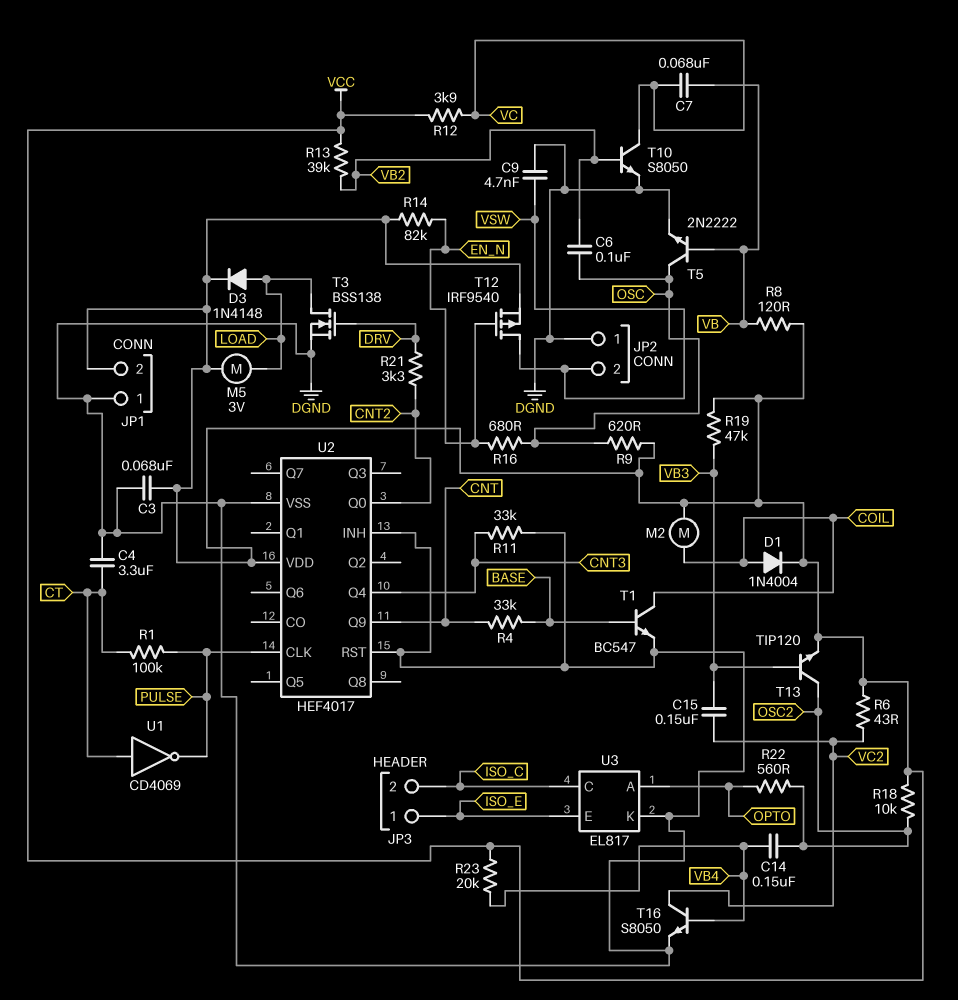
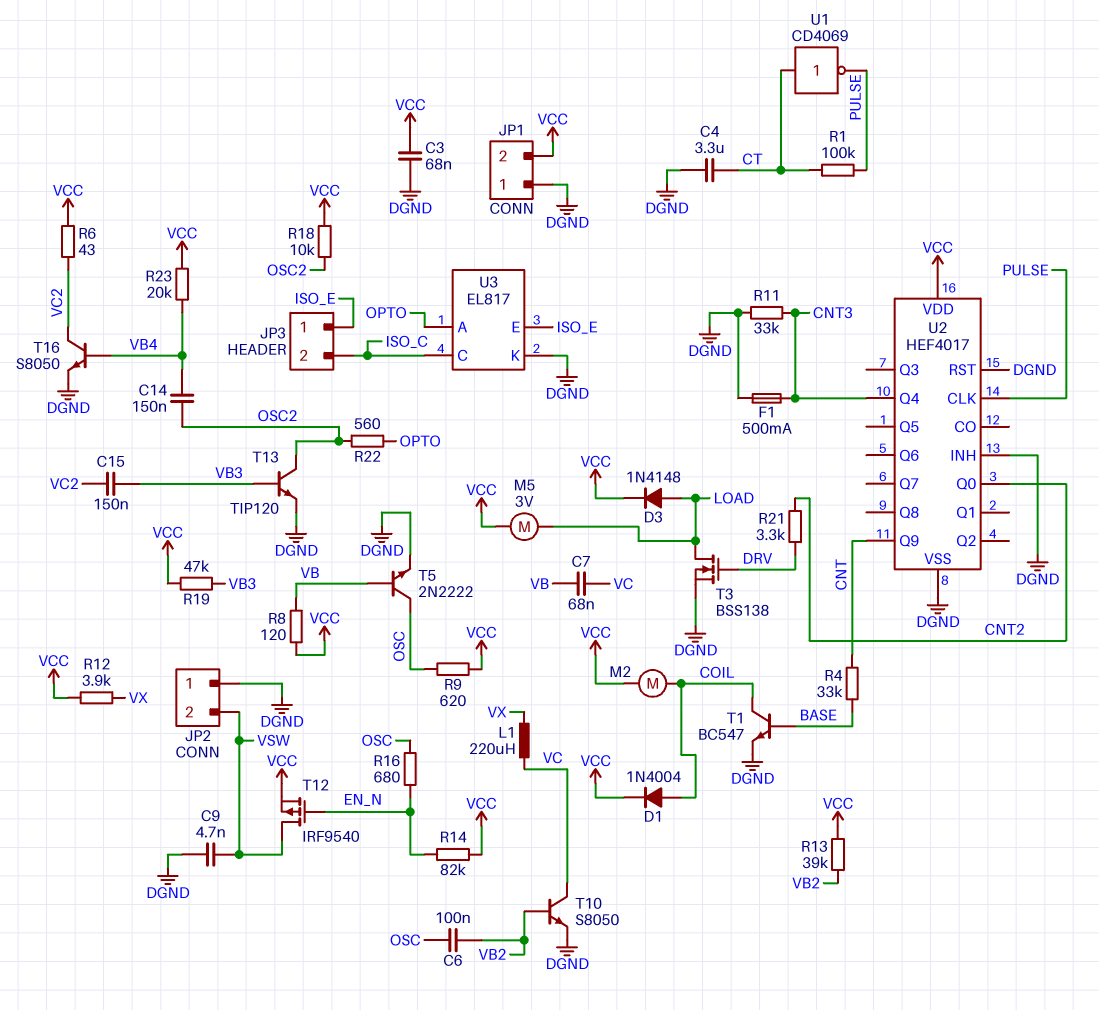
F1: none -> 500mA (CNT3, DGND)
L1: none -> 220uH (VC, VX)
R12: 3.9k (VC, VCC) -> 3.9k (VCC, VX)
T13: NPN TIP120 (B VB3, C OSC2, E VCC) -> NPN TIP120 (B VB3, C OSC2, E DGND)

